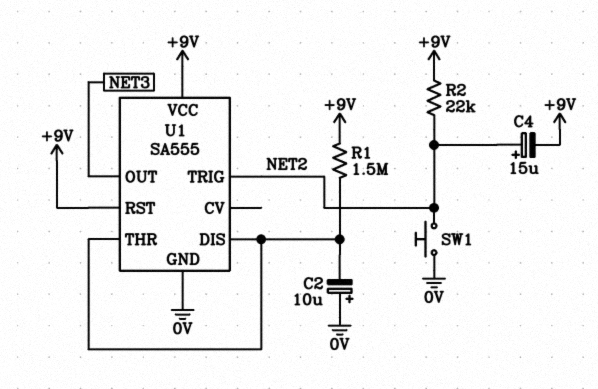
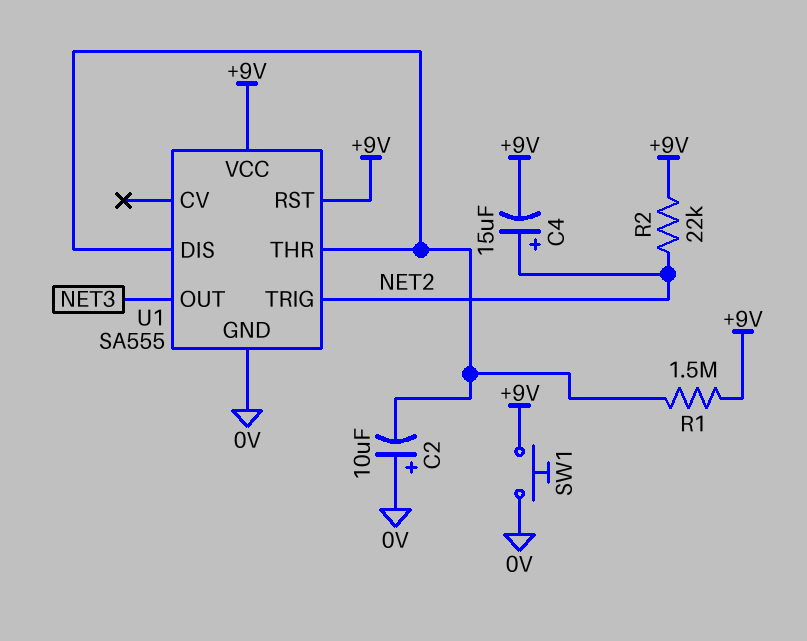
SW1: button (0V, NET2) -> button (+9V, 0V)

